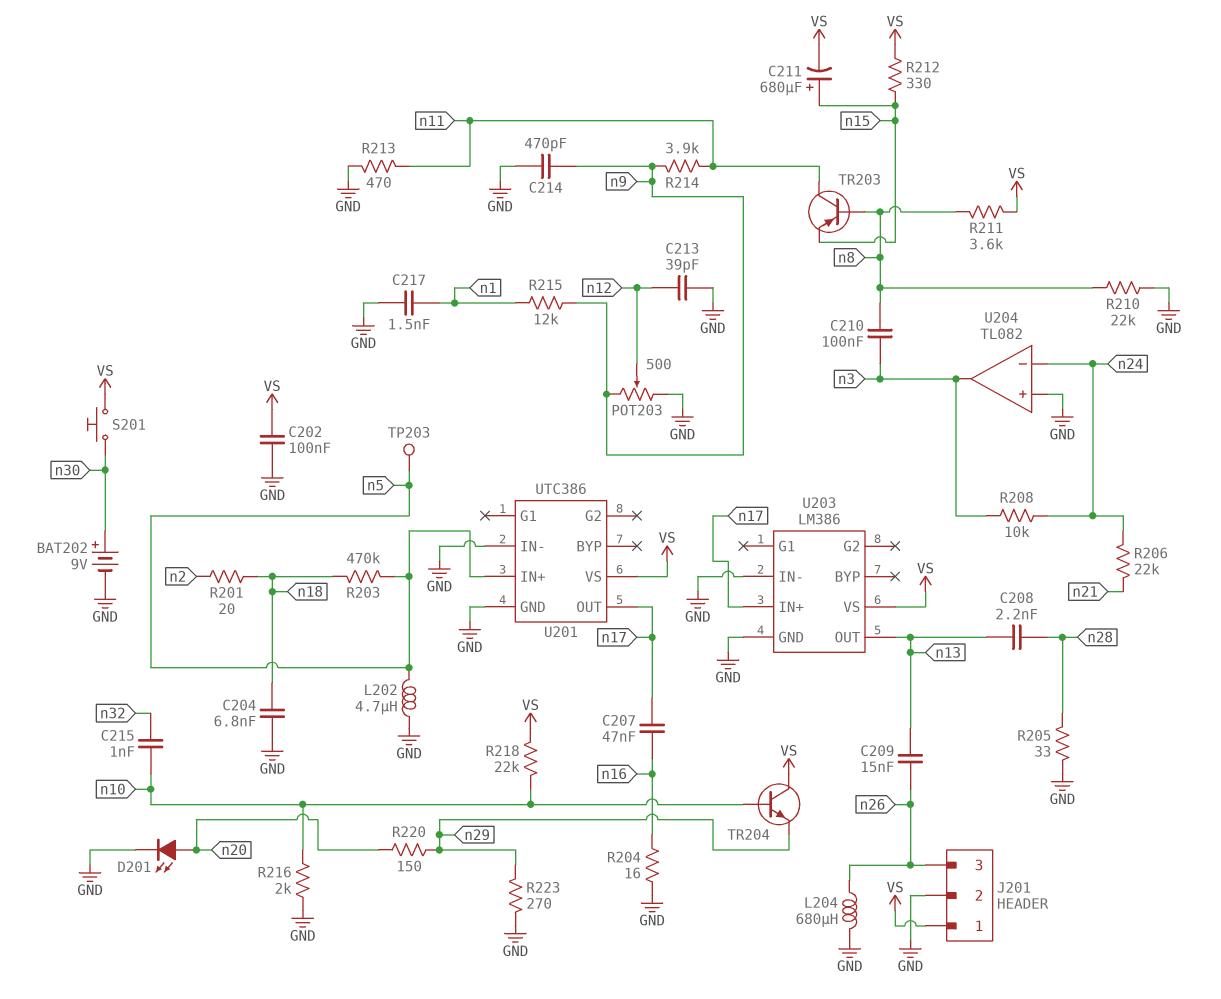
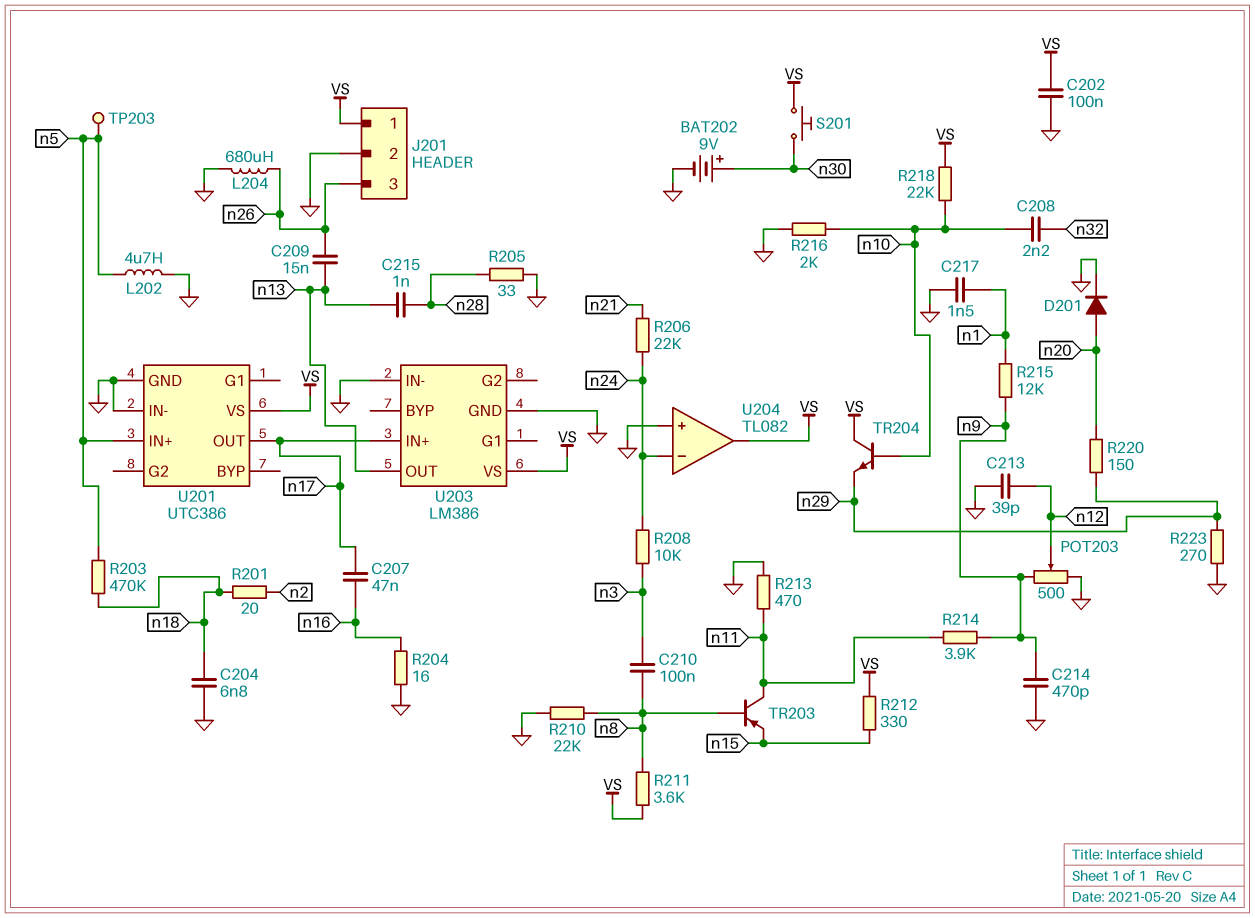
C208: 2.2nF (n13, n28) -> 2.2nF (n10, n32)
C211: 680uF (plus n15, minus VS) -> none
C215: 1nF (n10, n32) -> 1nF (n13, n28)
D201: LED (A n20, K GND) -> diode (A n20, K GND)
U204 pin out: n3 -> VS

